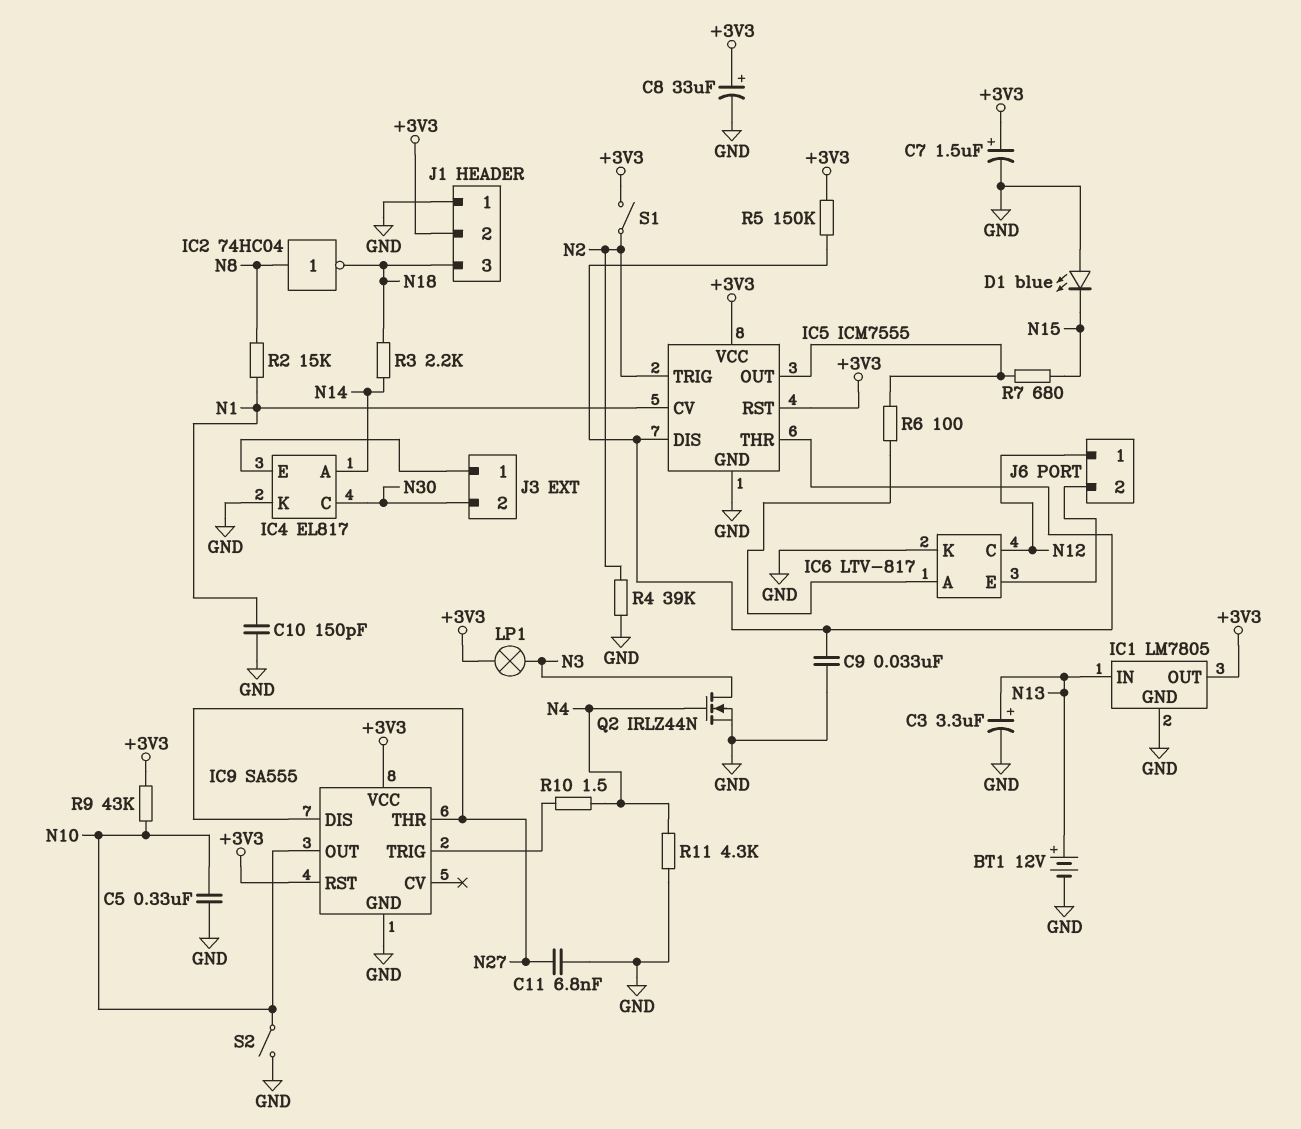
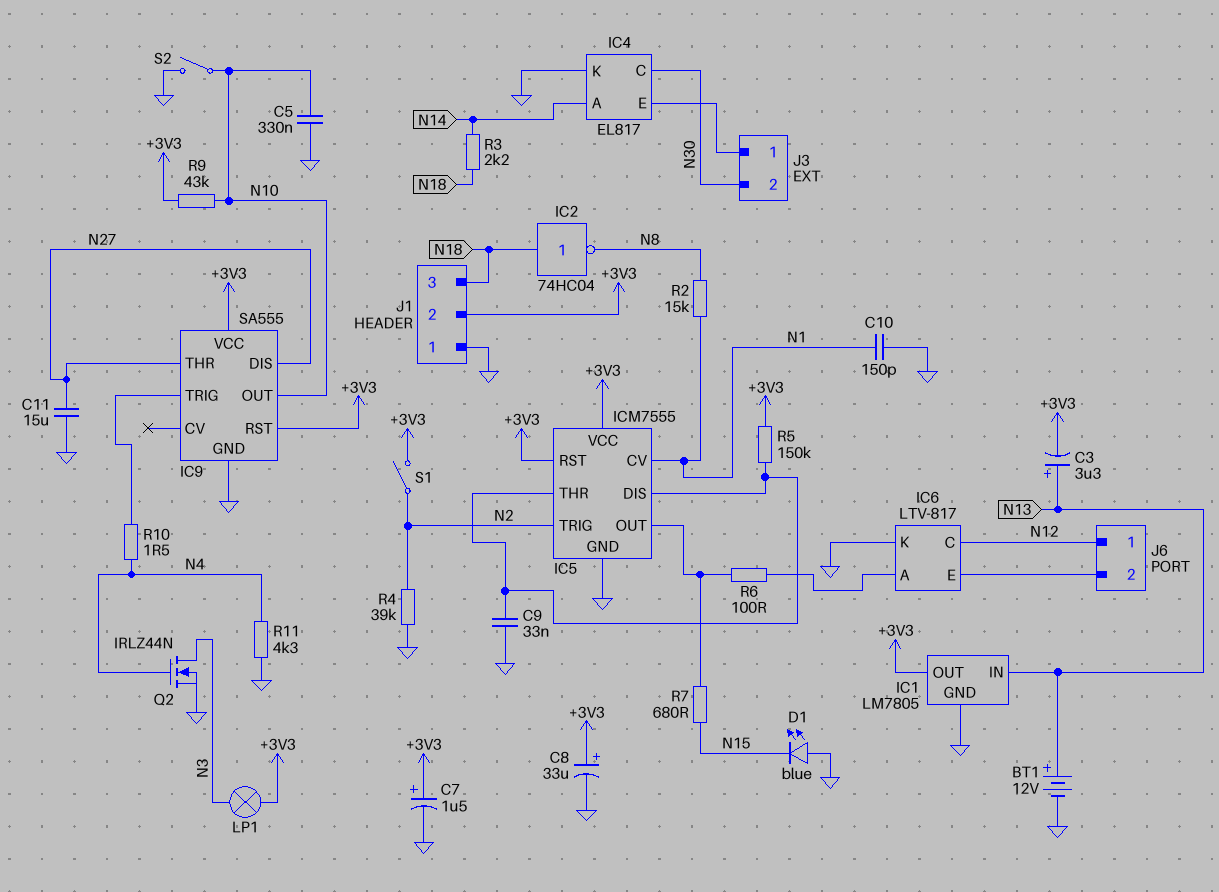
C3: 3.3uF (plus N13, minus GND) -> 3.3uF (plus N13, minus +3V3)
C11: 6.8nF (GND, N27) -> 15uF (GND, N27)
IC2: NOT 74HC04 (in N8, out N18) -> NOT 74HC04 (in N18, out N8)

